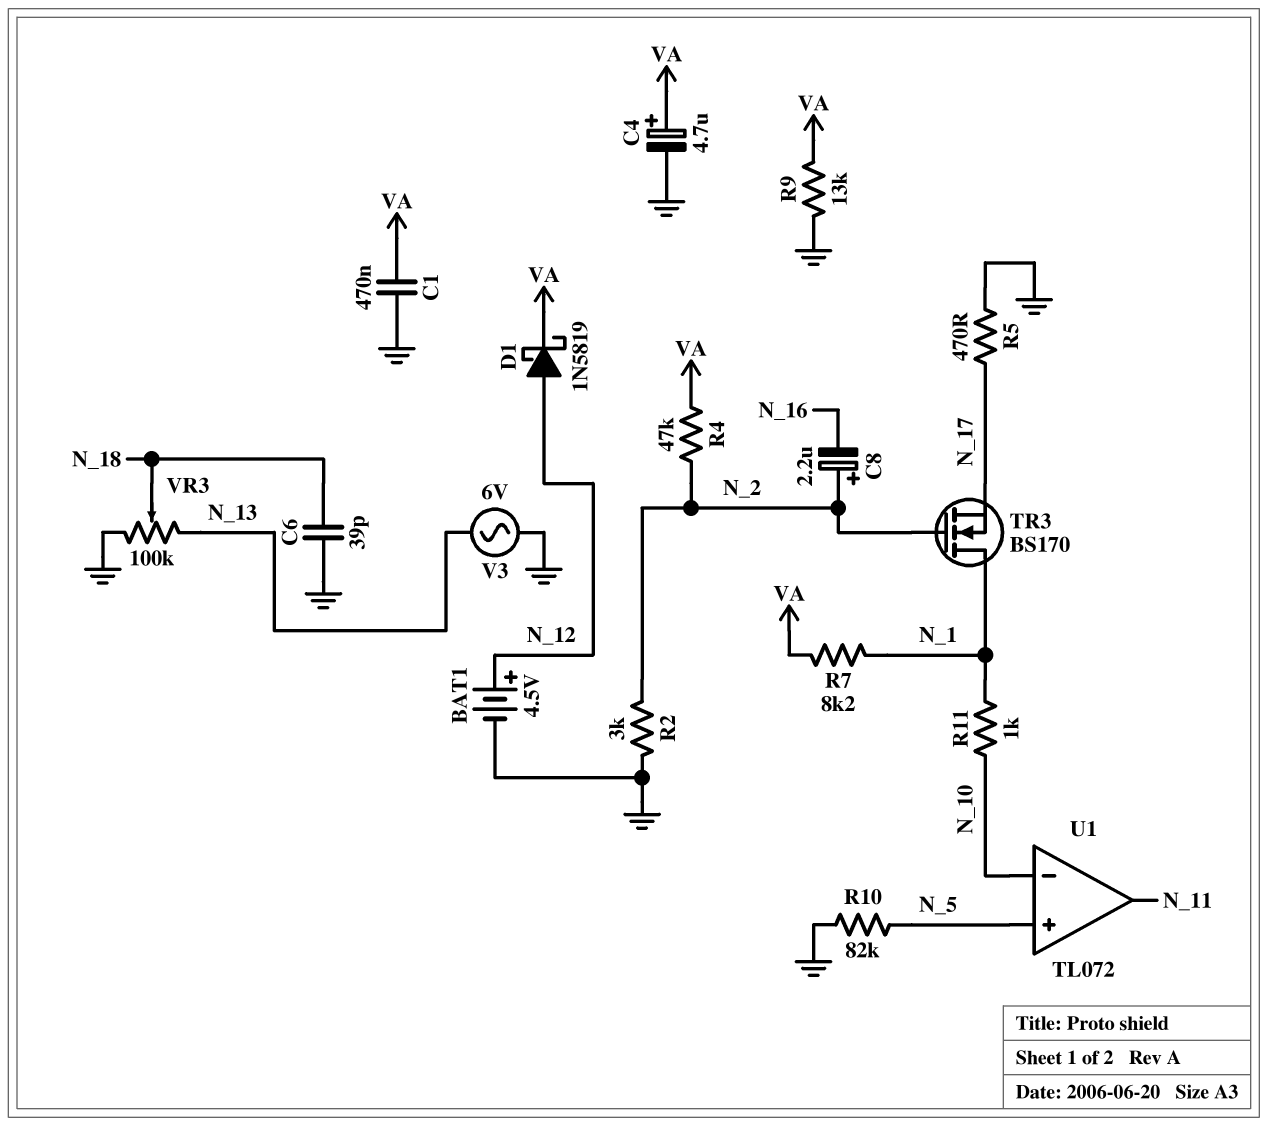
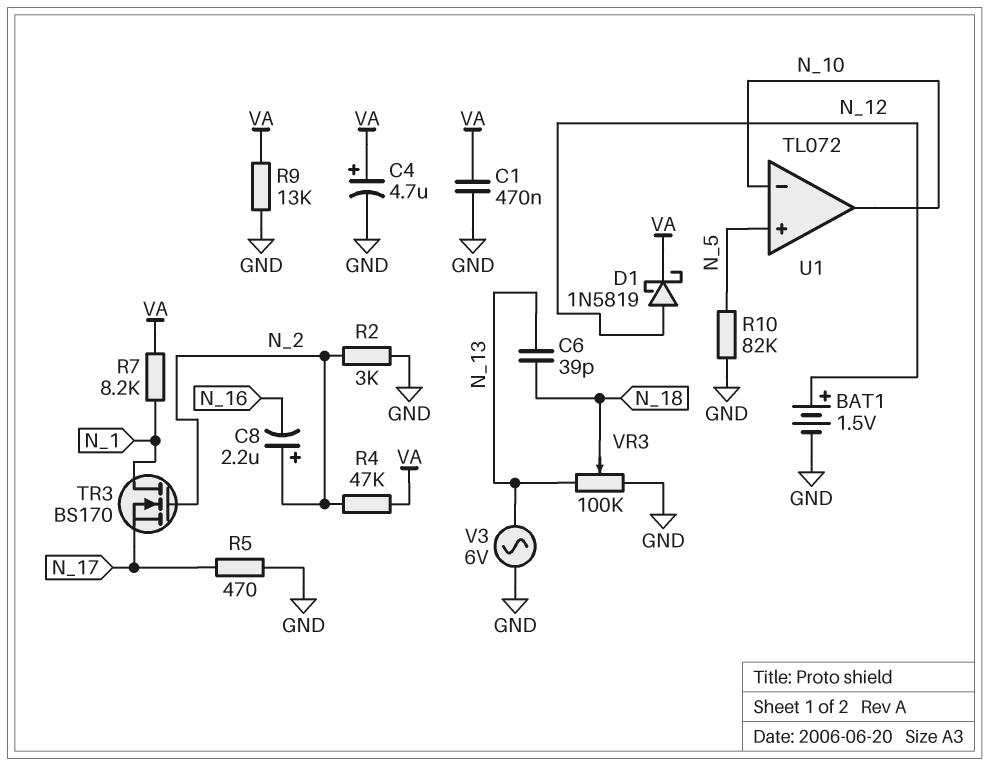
BAT1: 4.5V (plus N_12, minus GND) -> 1.5V (plus N_12, minus GND)
C6: 39pF (GND, N_18) -> 39pF (N_13, N_18)
R11: 1k (N_1, N_10) -> none
U1 pin out: N_11 -> N_10

